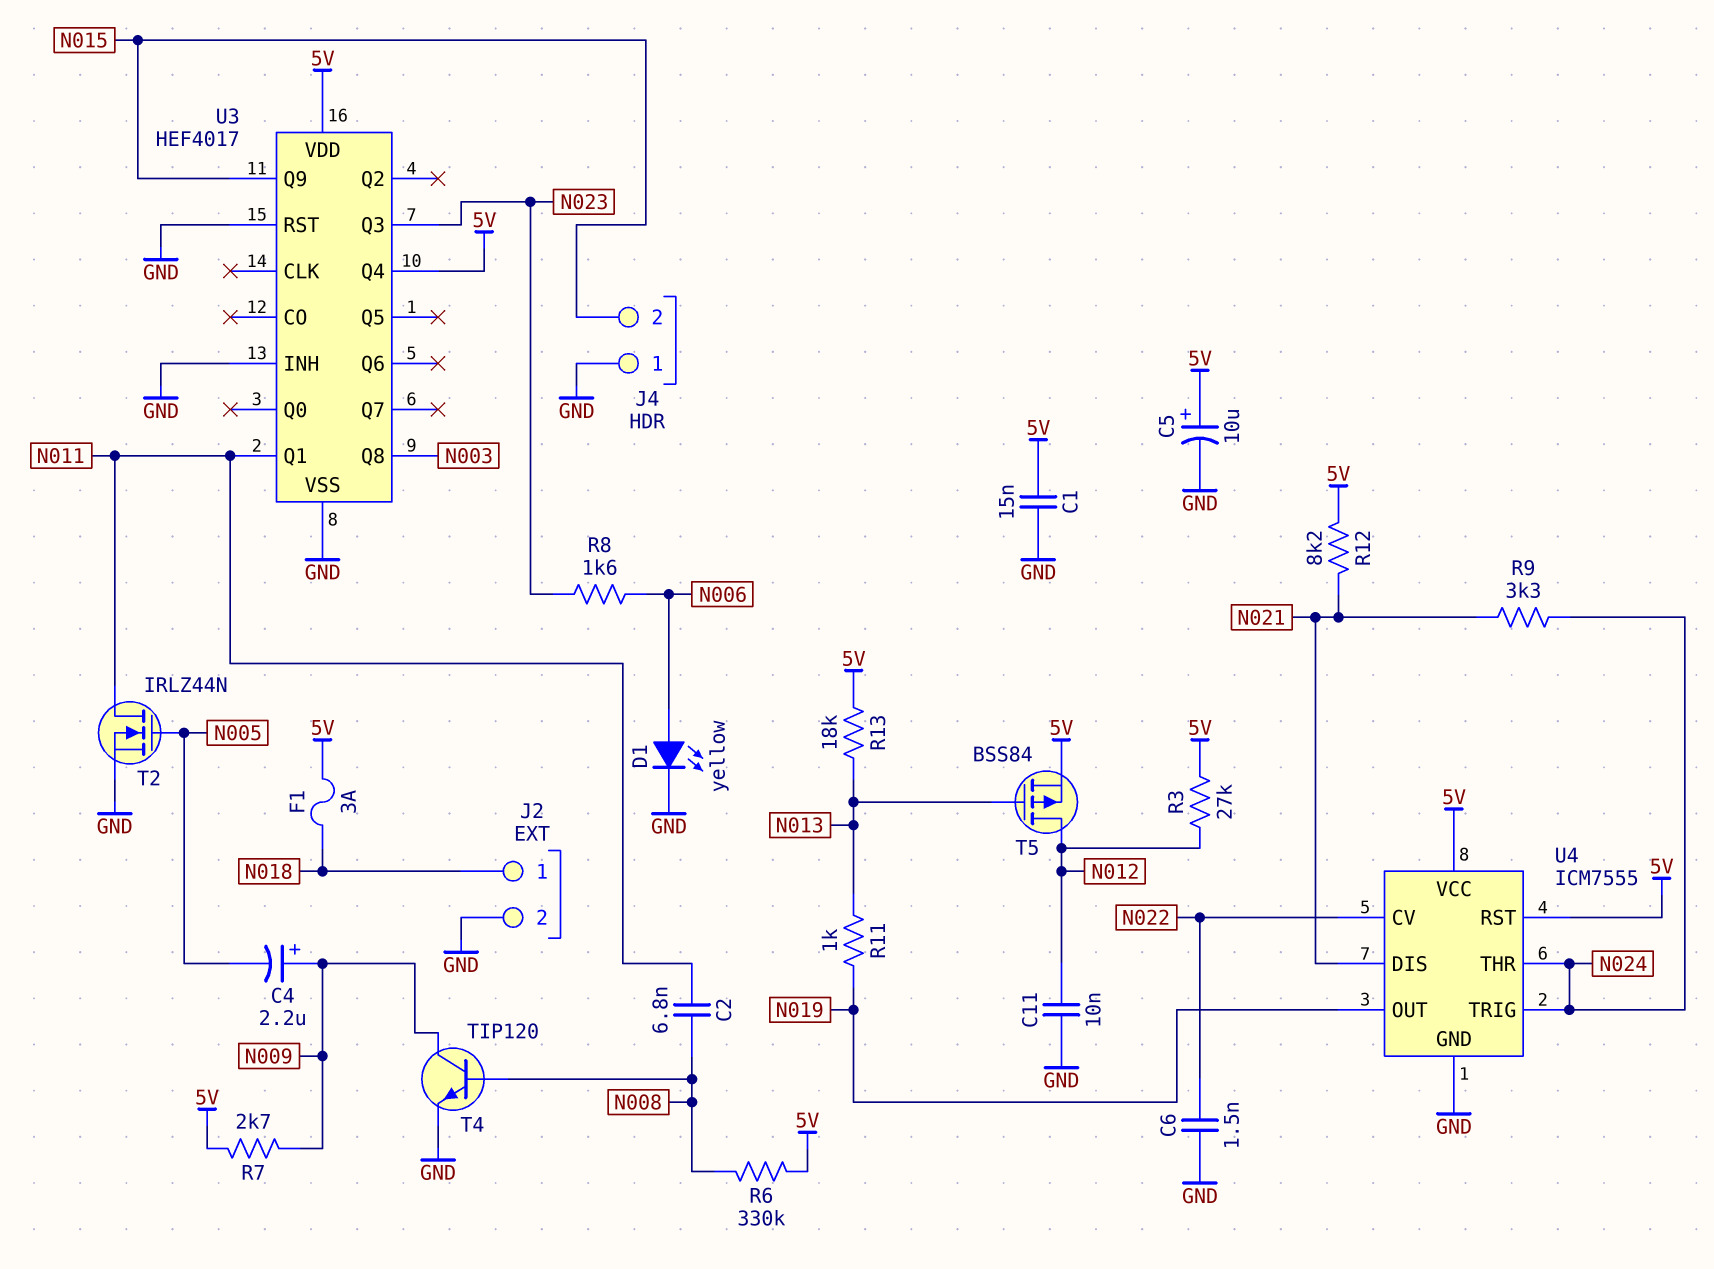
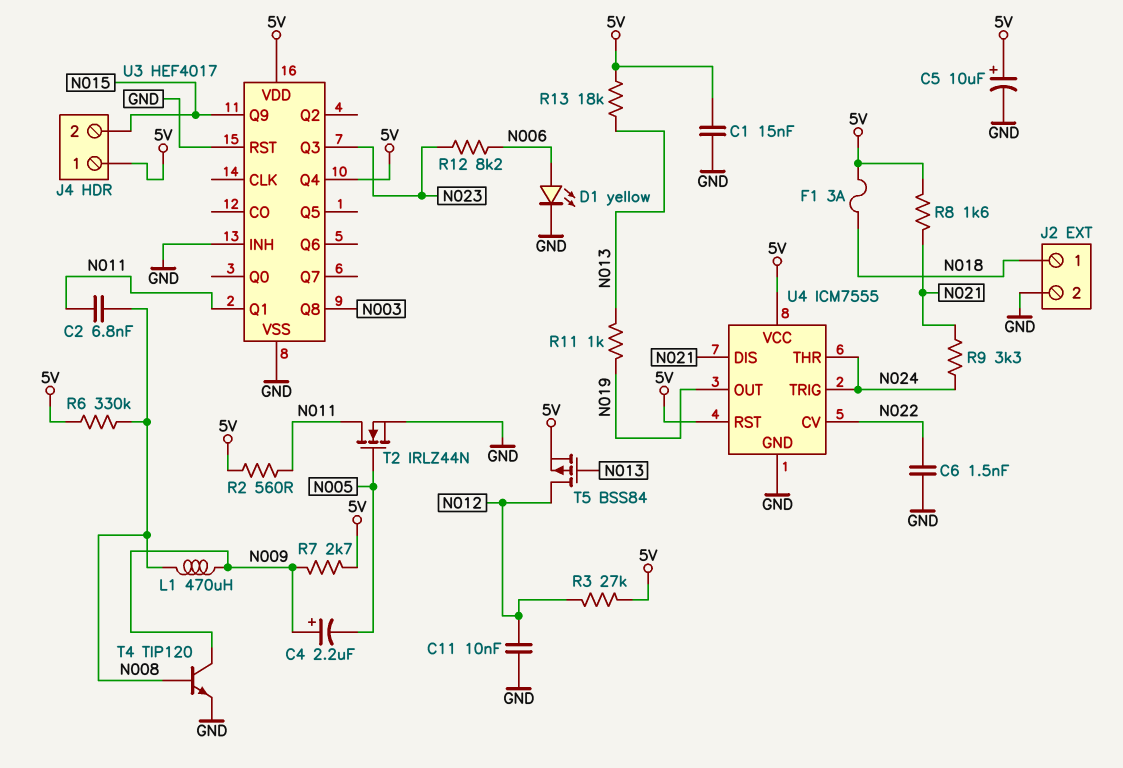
J4 pin 1: GND -> 5V
L1: none -> 470uH (N008, N009)
R2: none -> 560 (5V, N011)
R8: 1.6k (N006, N023) -> 1.6k (5V, N021)
R12: 8.2k (5V, N021) -> 8.2k (N006, N023)

